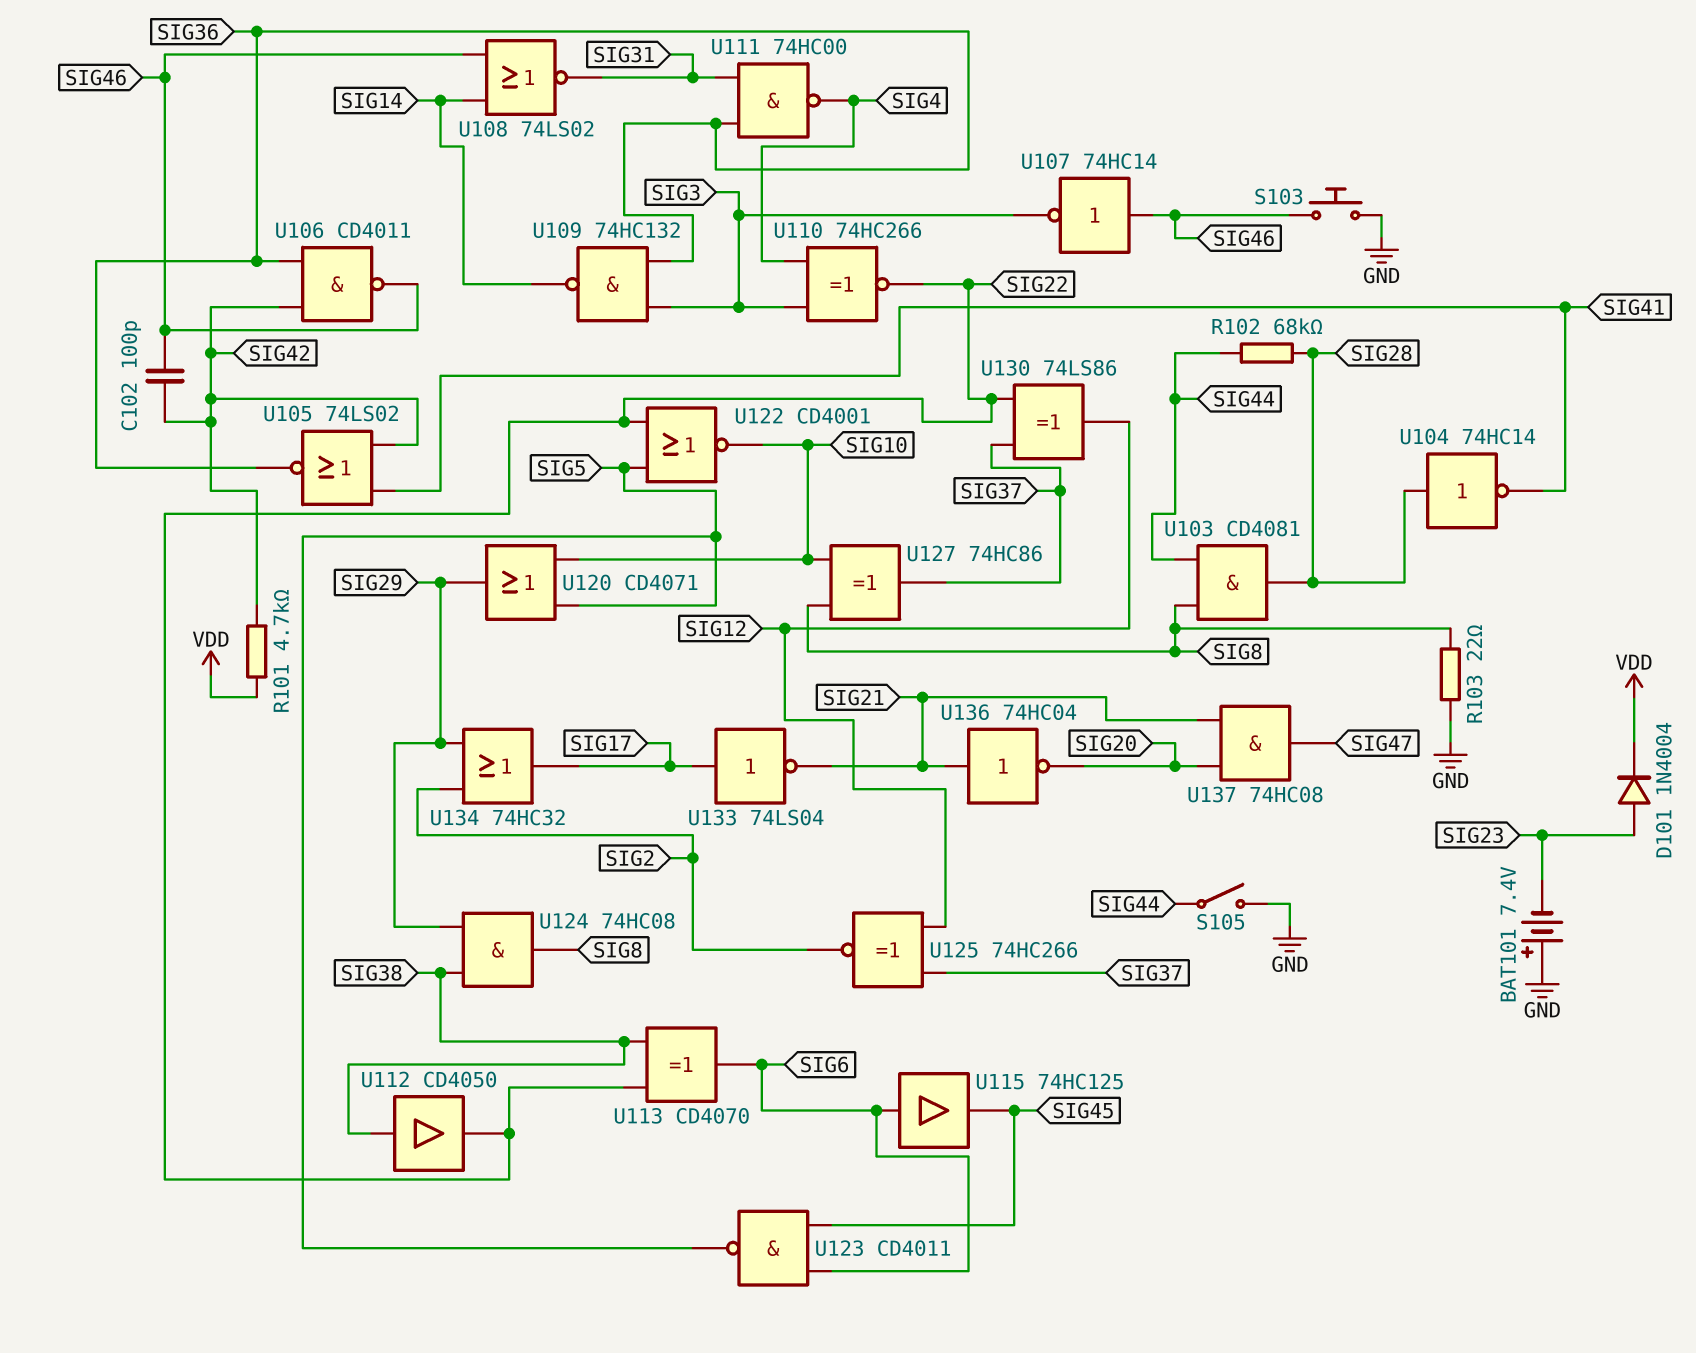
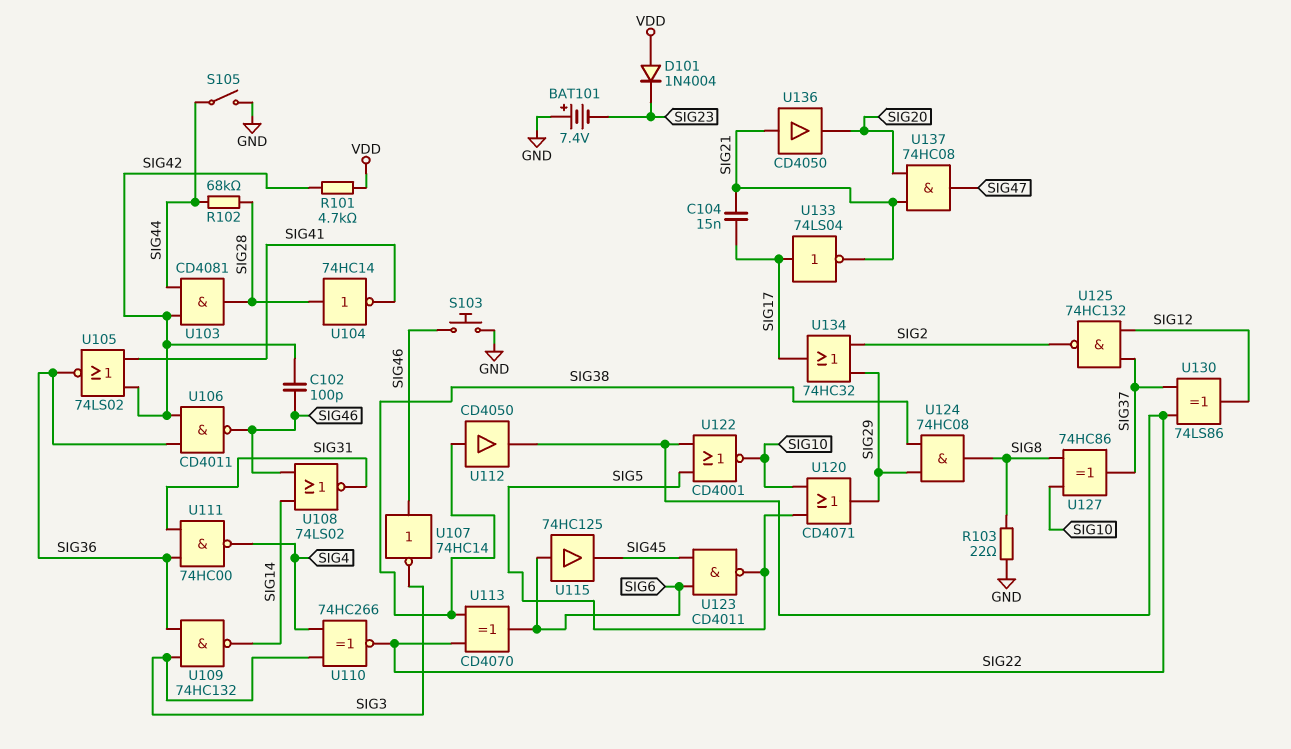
C104: none -> 15nF (SIG17, SIG21)
D101: diode 1N4004 (A SIG23, K VDD) -> diode 1N4004 (A VDD, K SIG23)
U103: AND CD4081 (in SIG8, in SIG44, out SIG28) -> AND CD4081 (in SIG42, in SIG44, out SIG28)
U125: XNOR 74HC266 (in SIG12, in SIG37, out SIG2) -> NAND 74HC132 (in SIG12, in SIG37, out SIG2)
U136: NOT 74HC04 (in SIG21, out SIG20) -> buffer CD4050 (in SIG21, out SIG20)

